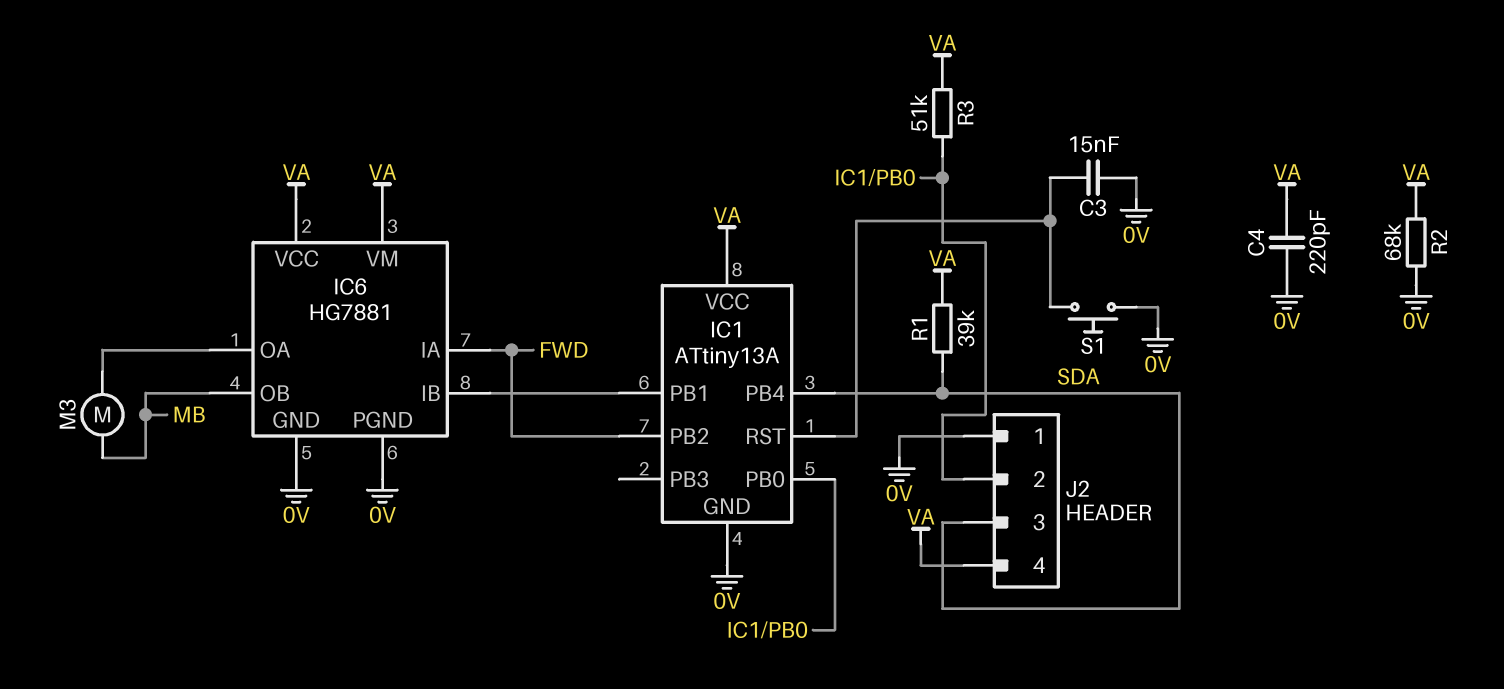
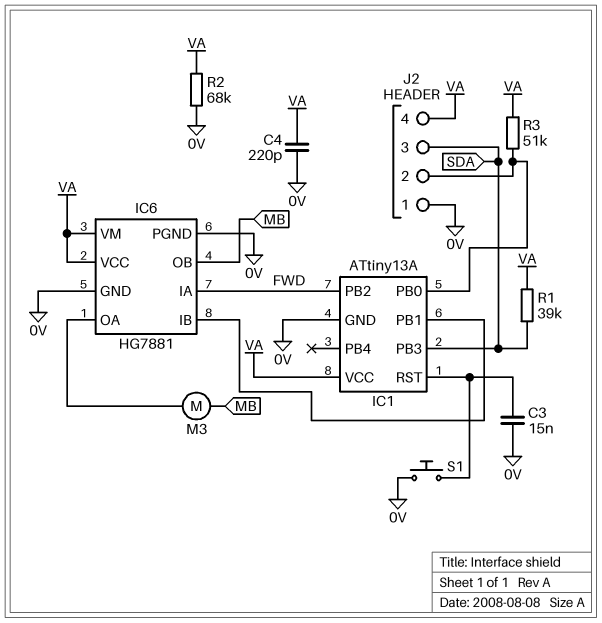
IC1 pin PB3: none -> SDA
IC1 pin PB4: SDA -> none

